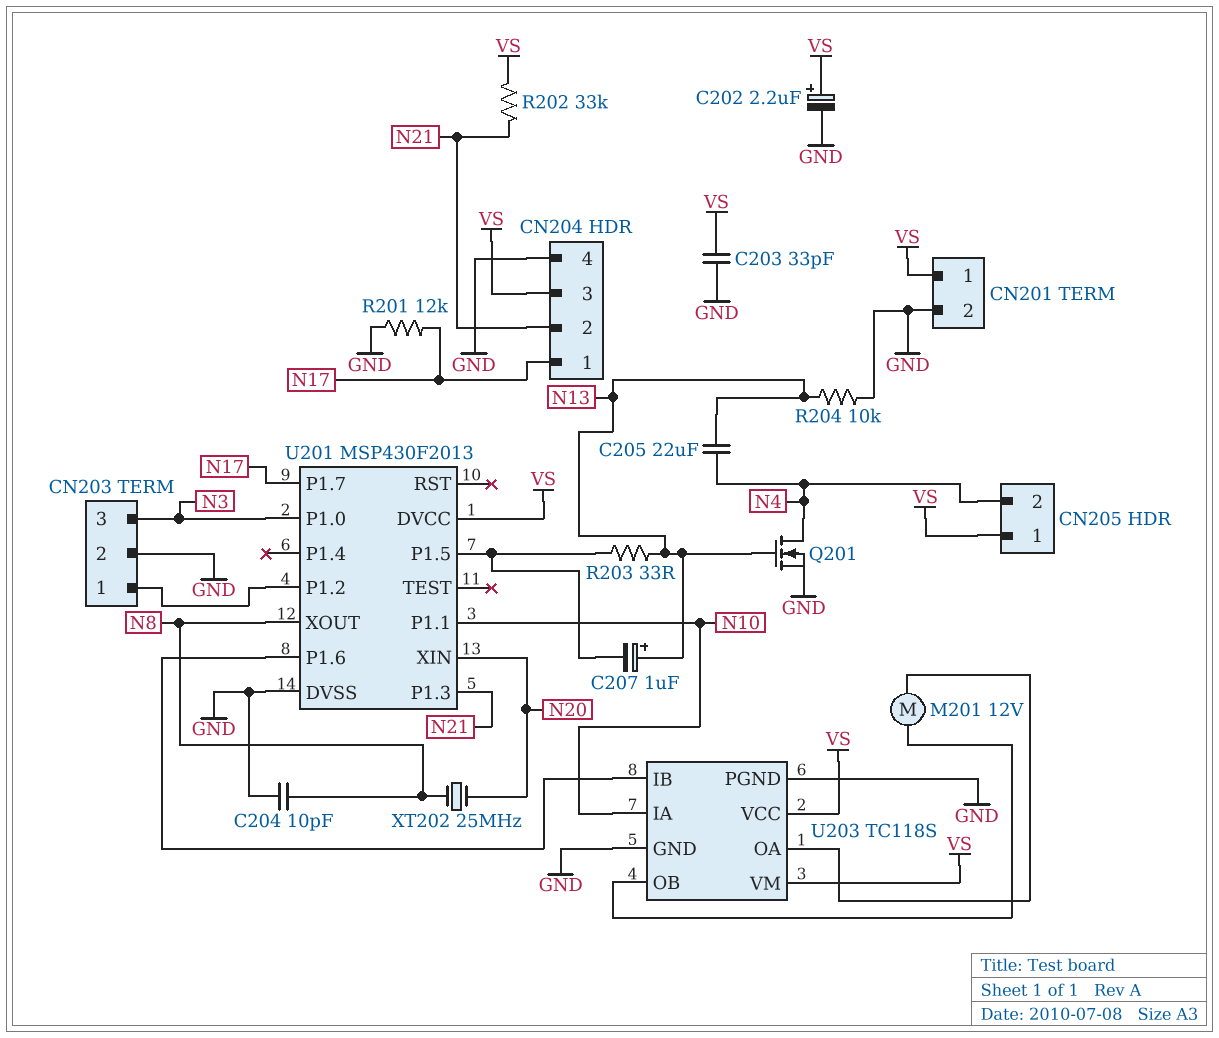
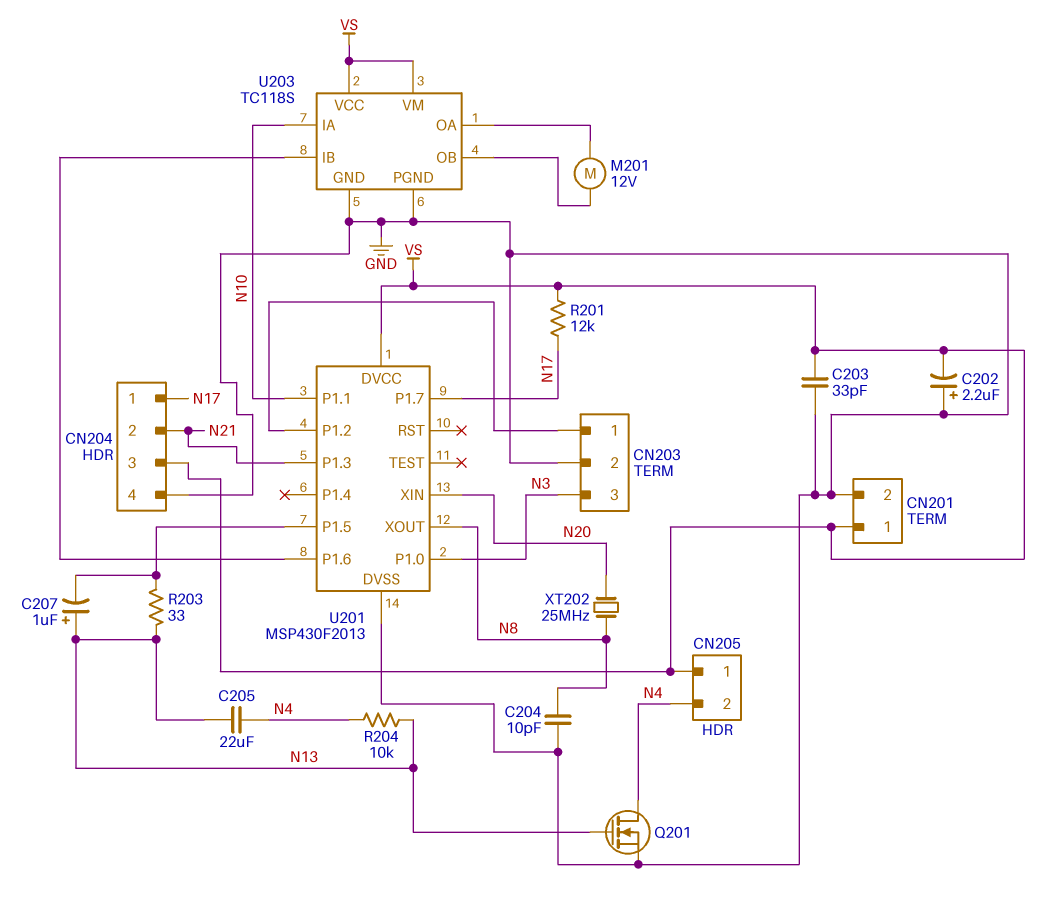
C202: 2.2uF (plus VS, minus GND) -> 2.2uF (plus GND, minus VS)
R201: 12k (GND, N17) -> 12k (N17, VS)
R202: 33k (N21, VS) -> none
R204: 10k (GND, N13) -> 10k (N4, N13)

